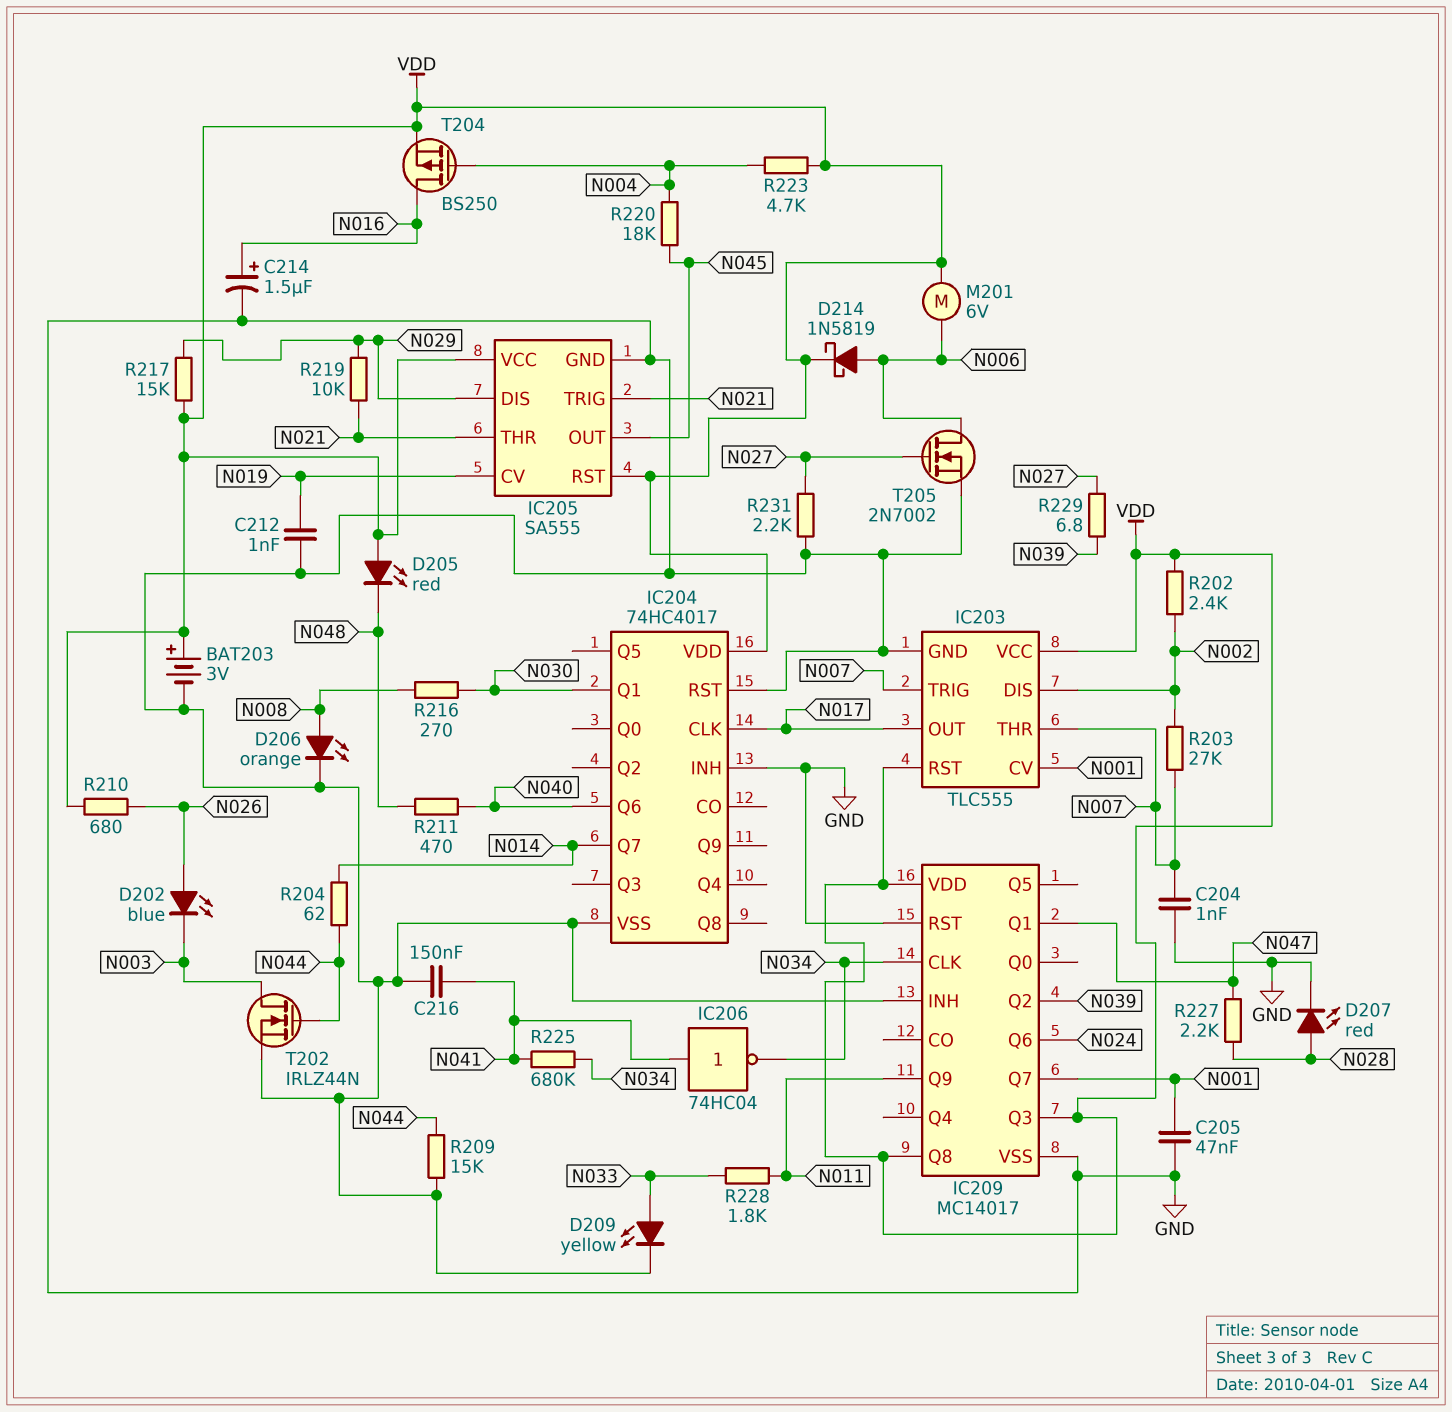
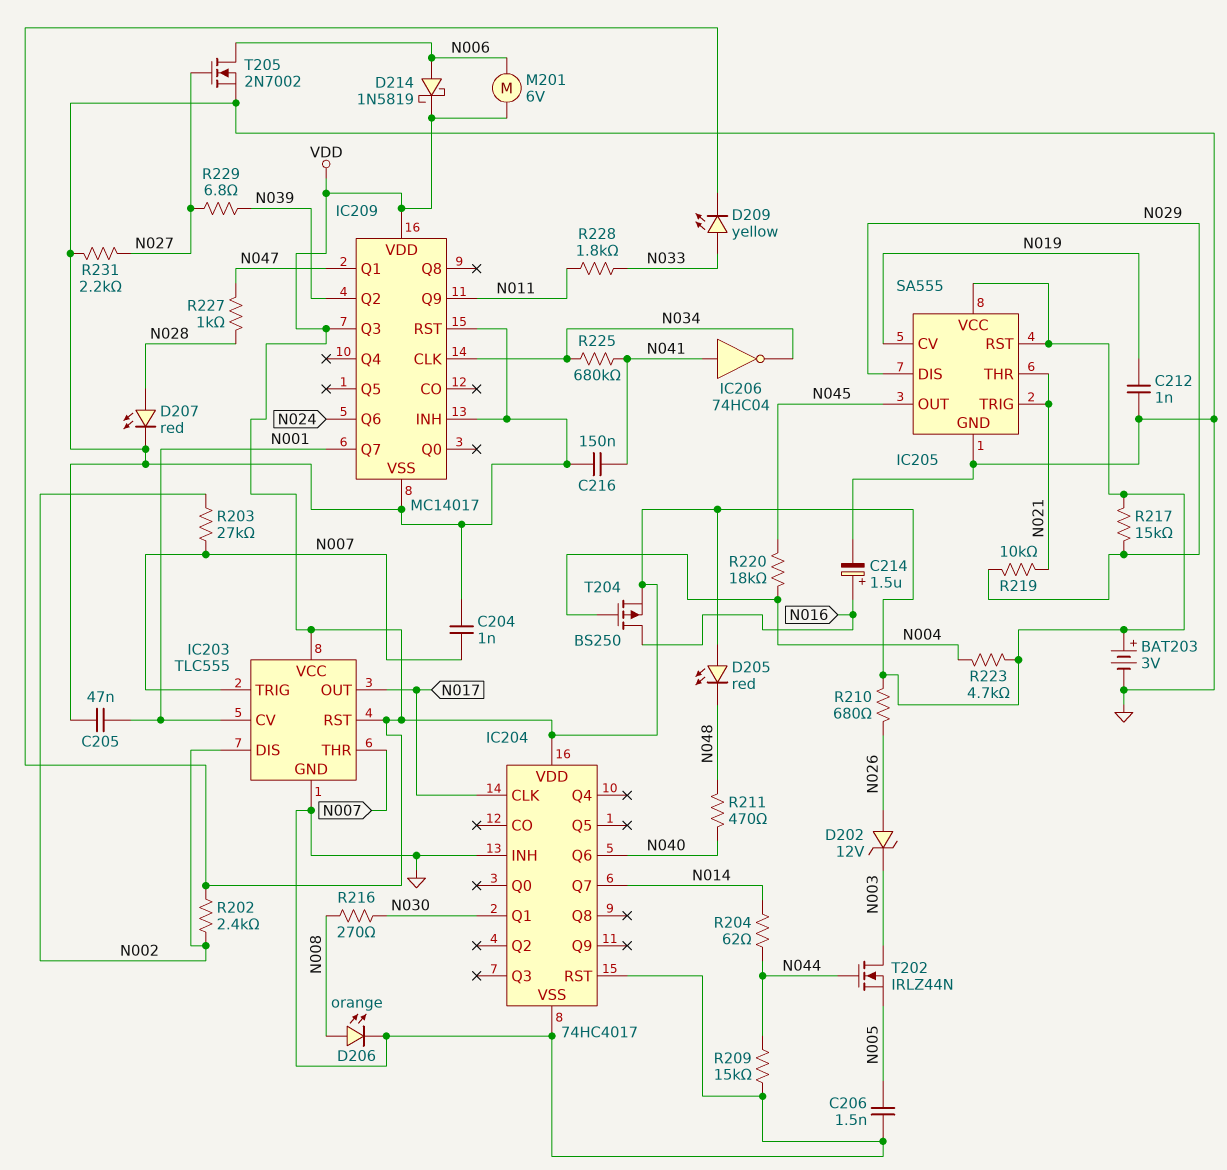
C206: none -> 1.5nF (GND, N005)
D202: LED blue (A N026, K N003) -> zener 12V (A N026, K N003)
D209: LED yellow (A N033, K GND) -> LED yellow (A N033, K VDD)
IC209 pin Q8: VDD -> none
R227: 2.2k (N028, N047) -> 1k (N028, N047)
T202: NMOS IRLZ44N (G N044, D N003, S GND) -> NMOS IRLZ44N (G N044, D N003, S N005)

